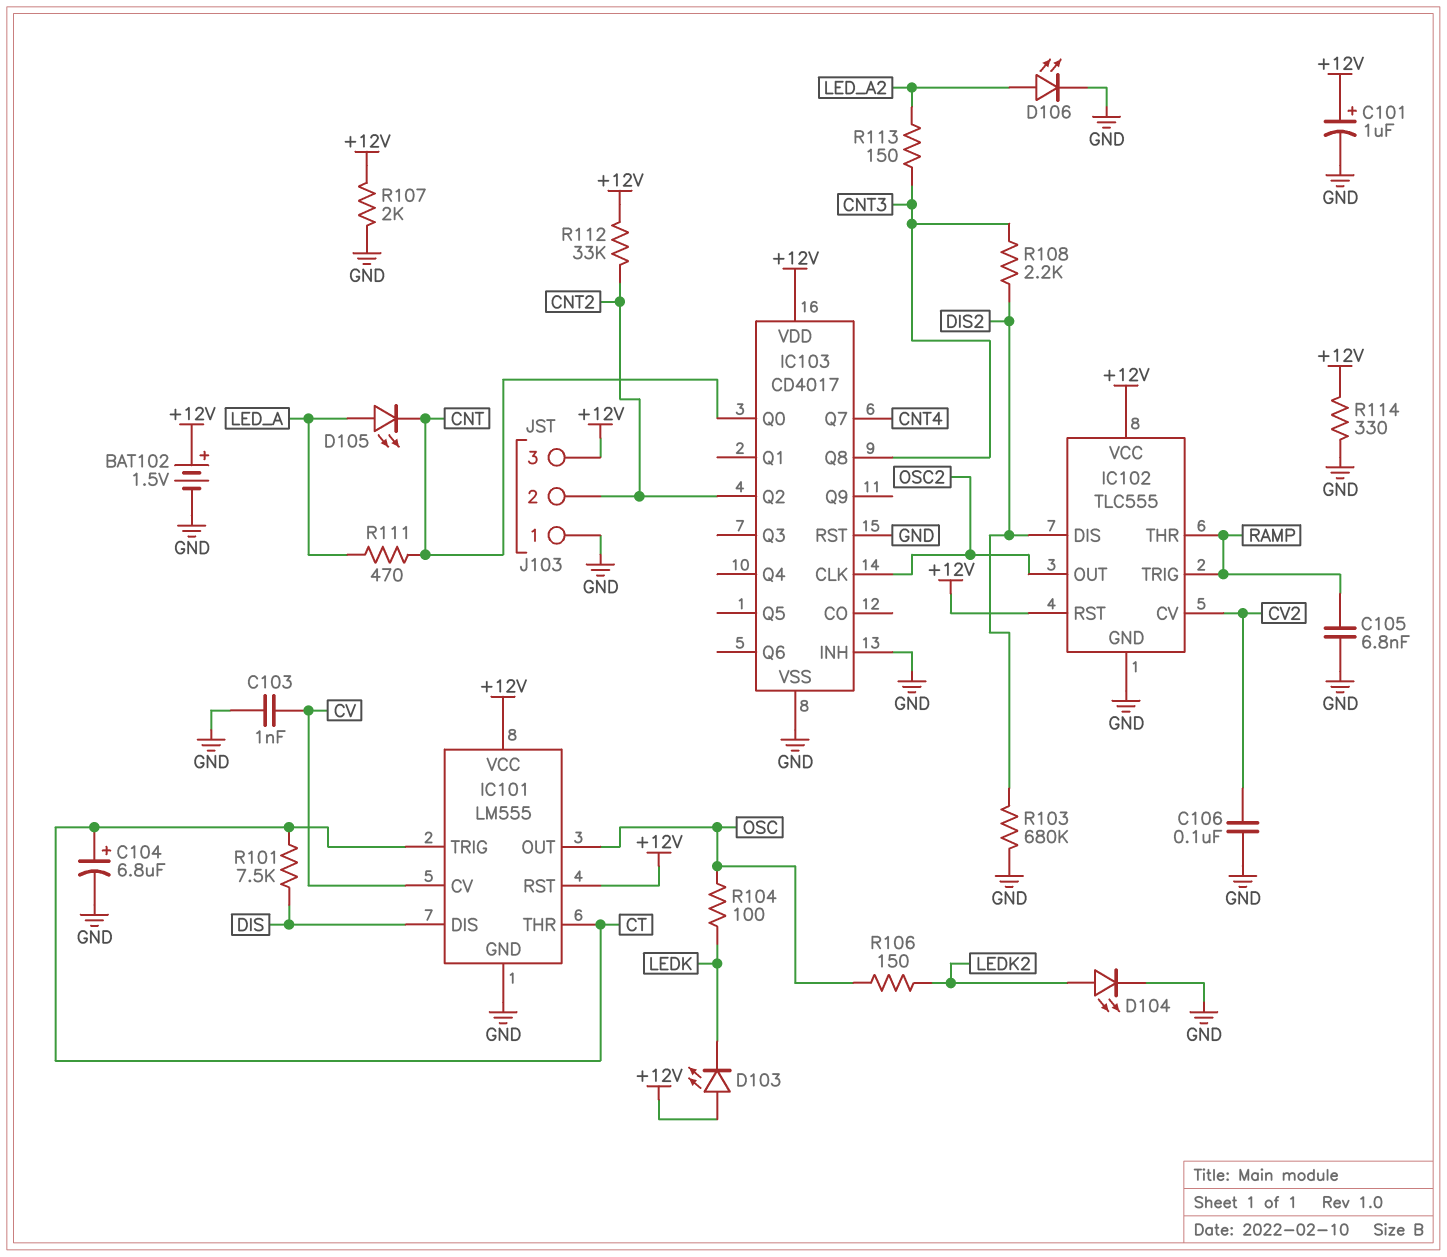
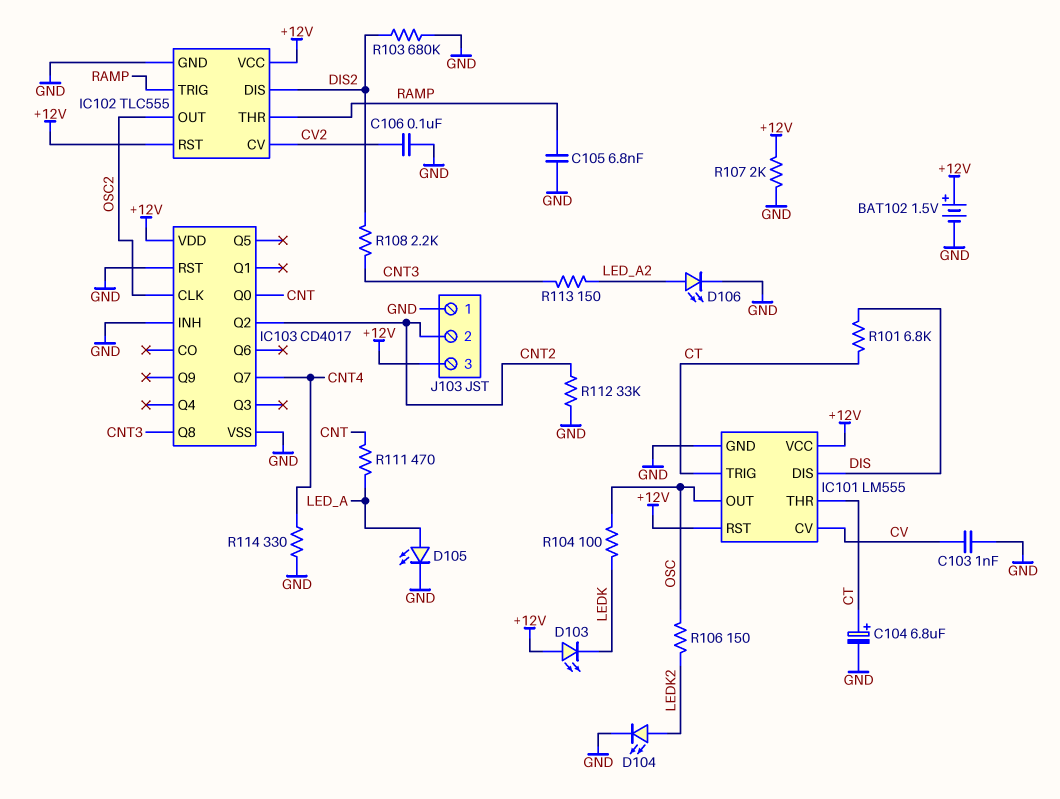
C101: 1uF (plus +12V, minus GND) -> none
D105: LED (A LED_A, K CNT) -> LED (A LED_A, K GND)
R101: 7.5k (CT, DIS) -> 6.8k (CT, DIS)
R112: 33k (+12V, CNT2) -> 33k (CNT2, GND)
R114: 330 (+12V, GND) -> 330 (CNT4, GND)

